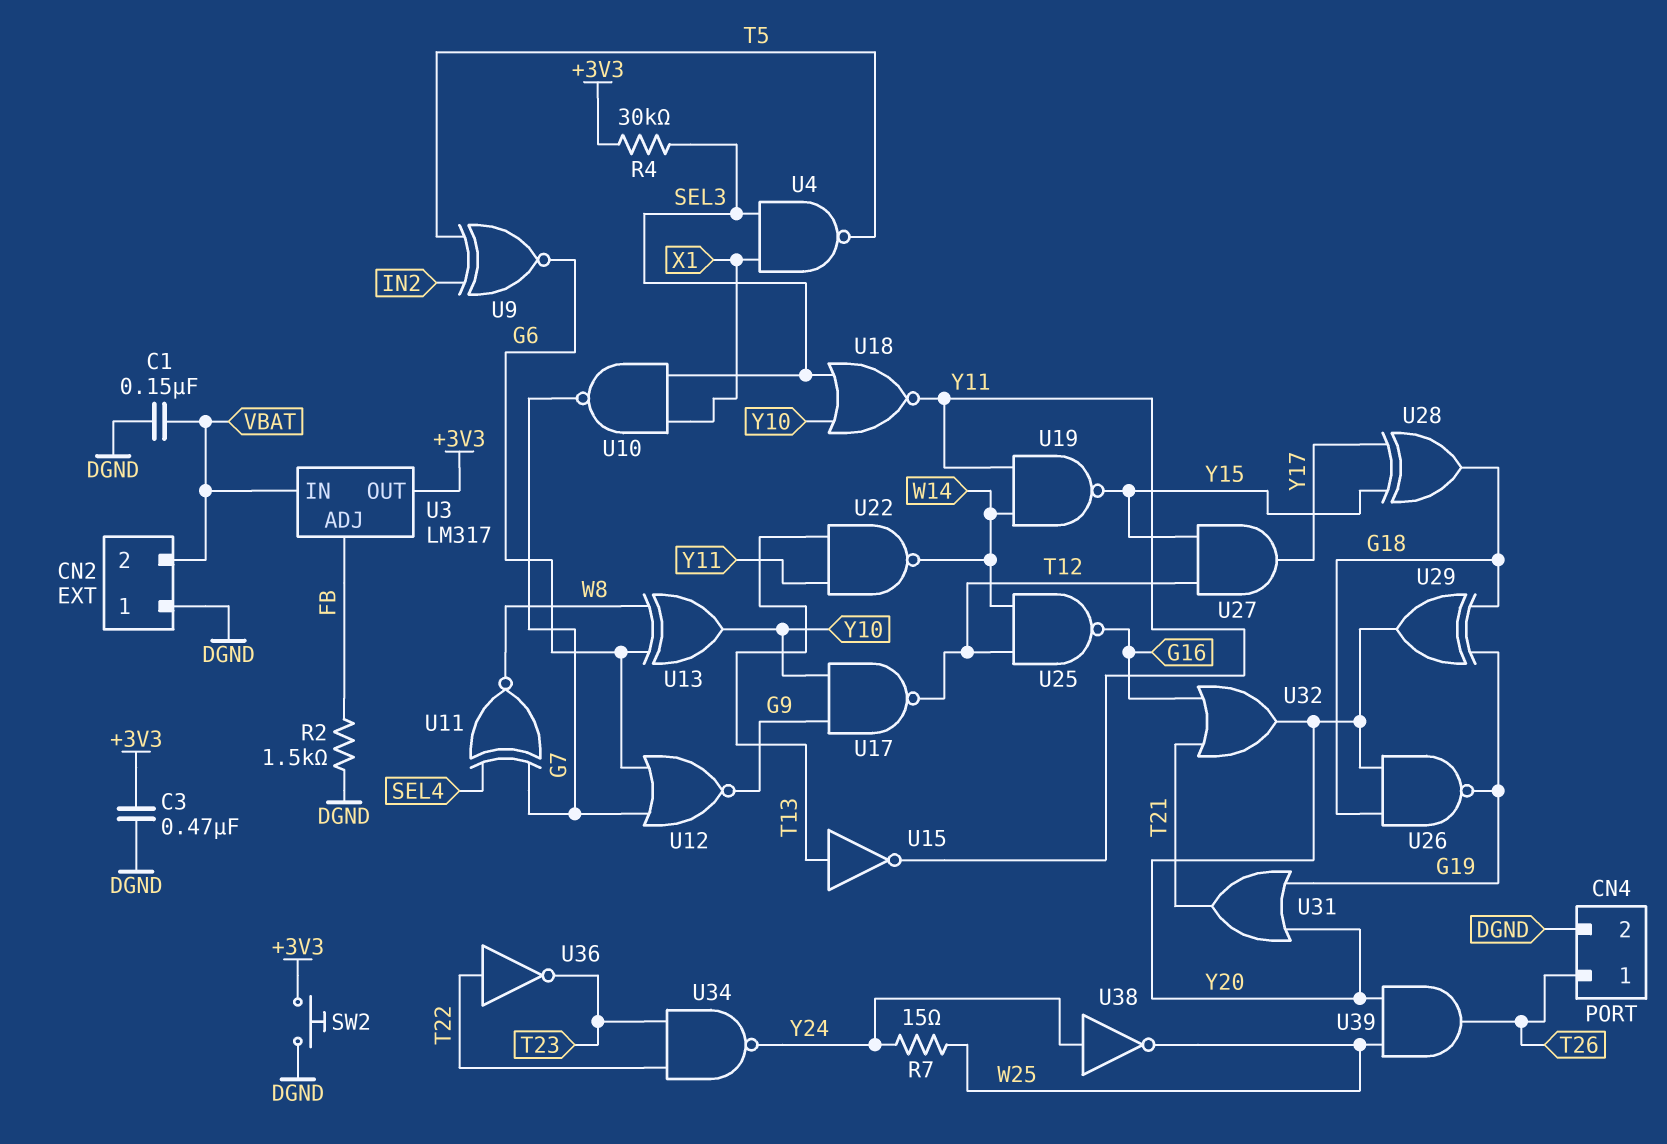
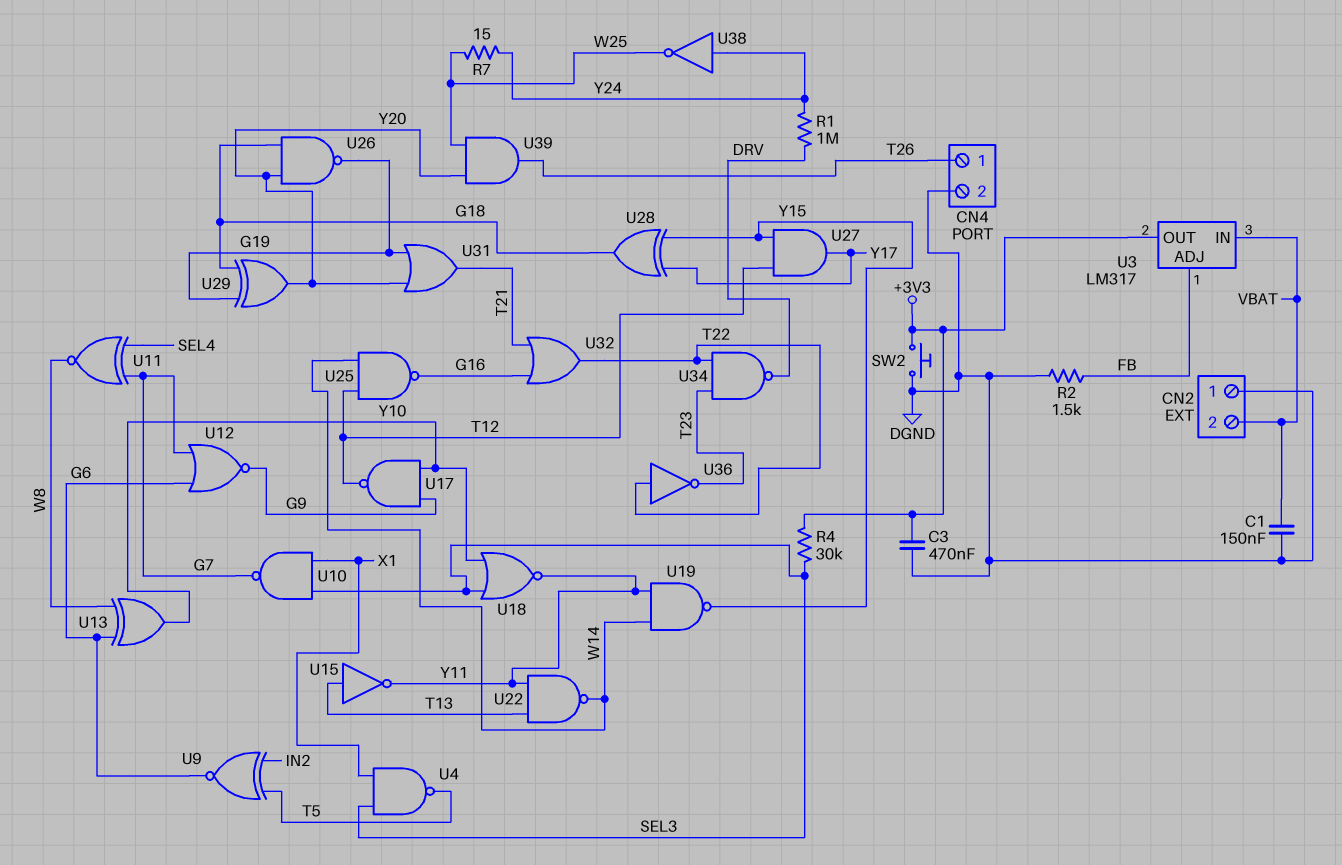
R1: none -> 1M (DRV, Y24)
U32: OR (in G16, in T21, out Y20) -> OR (in G16, in T21, out T22)
U34: NAND (in T22, in T23, out Y24) -> NAND (in T22, in T23, out DRV)

